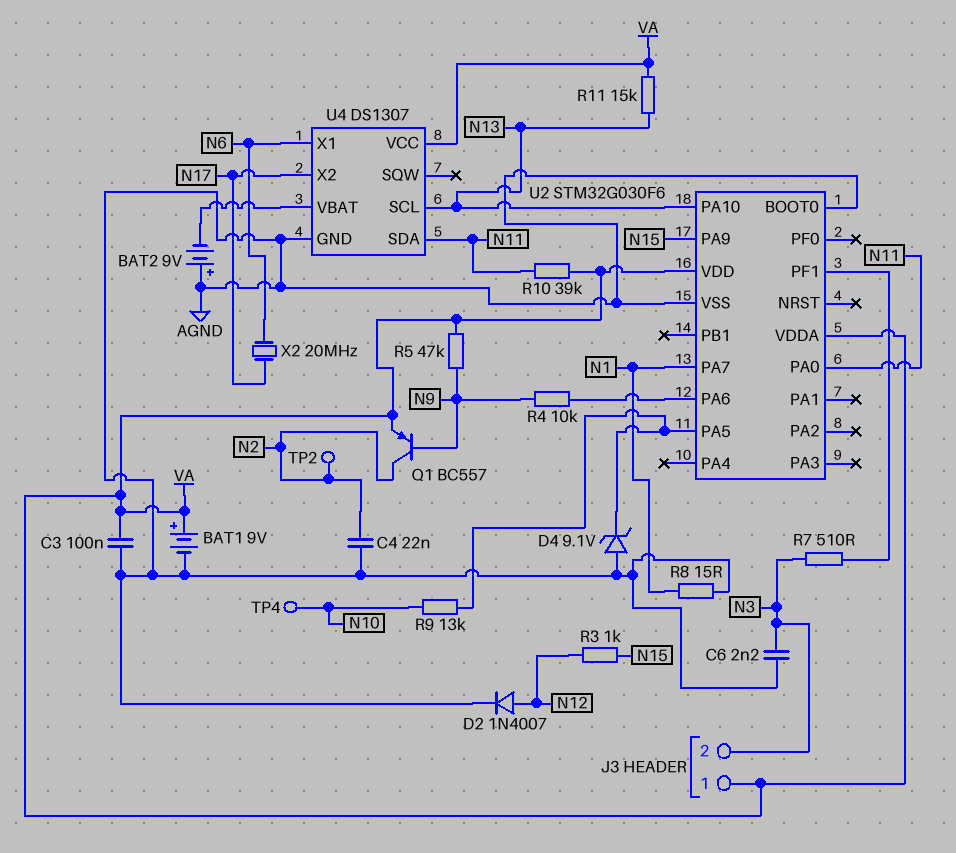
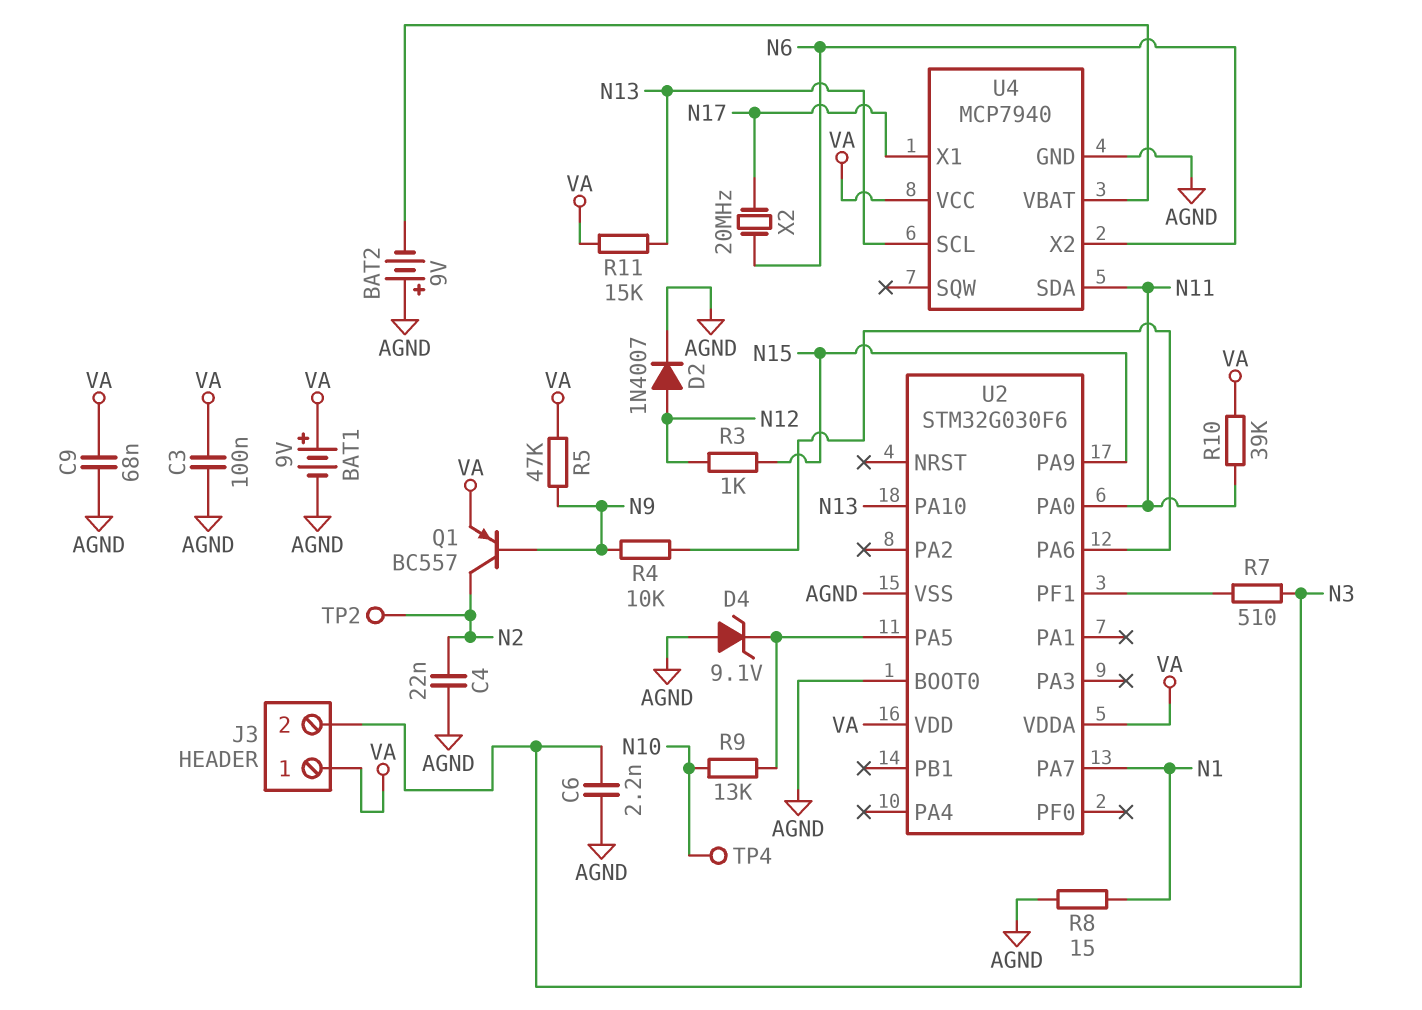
C9: none -> 68nF (AGND, VA)
U4: DS1307 -> MCP7940
U4 pin X1: N6 -> N17
U4 pin X2: N17 -> N6

